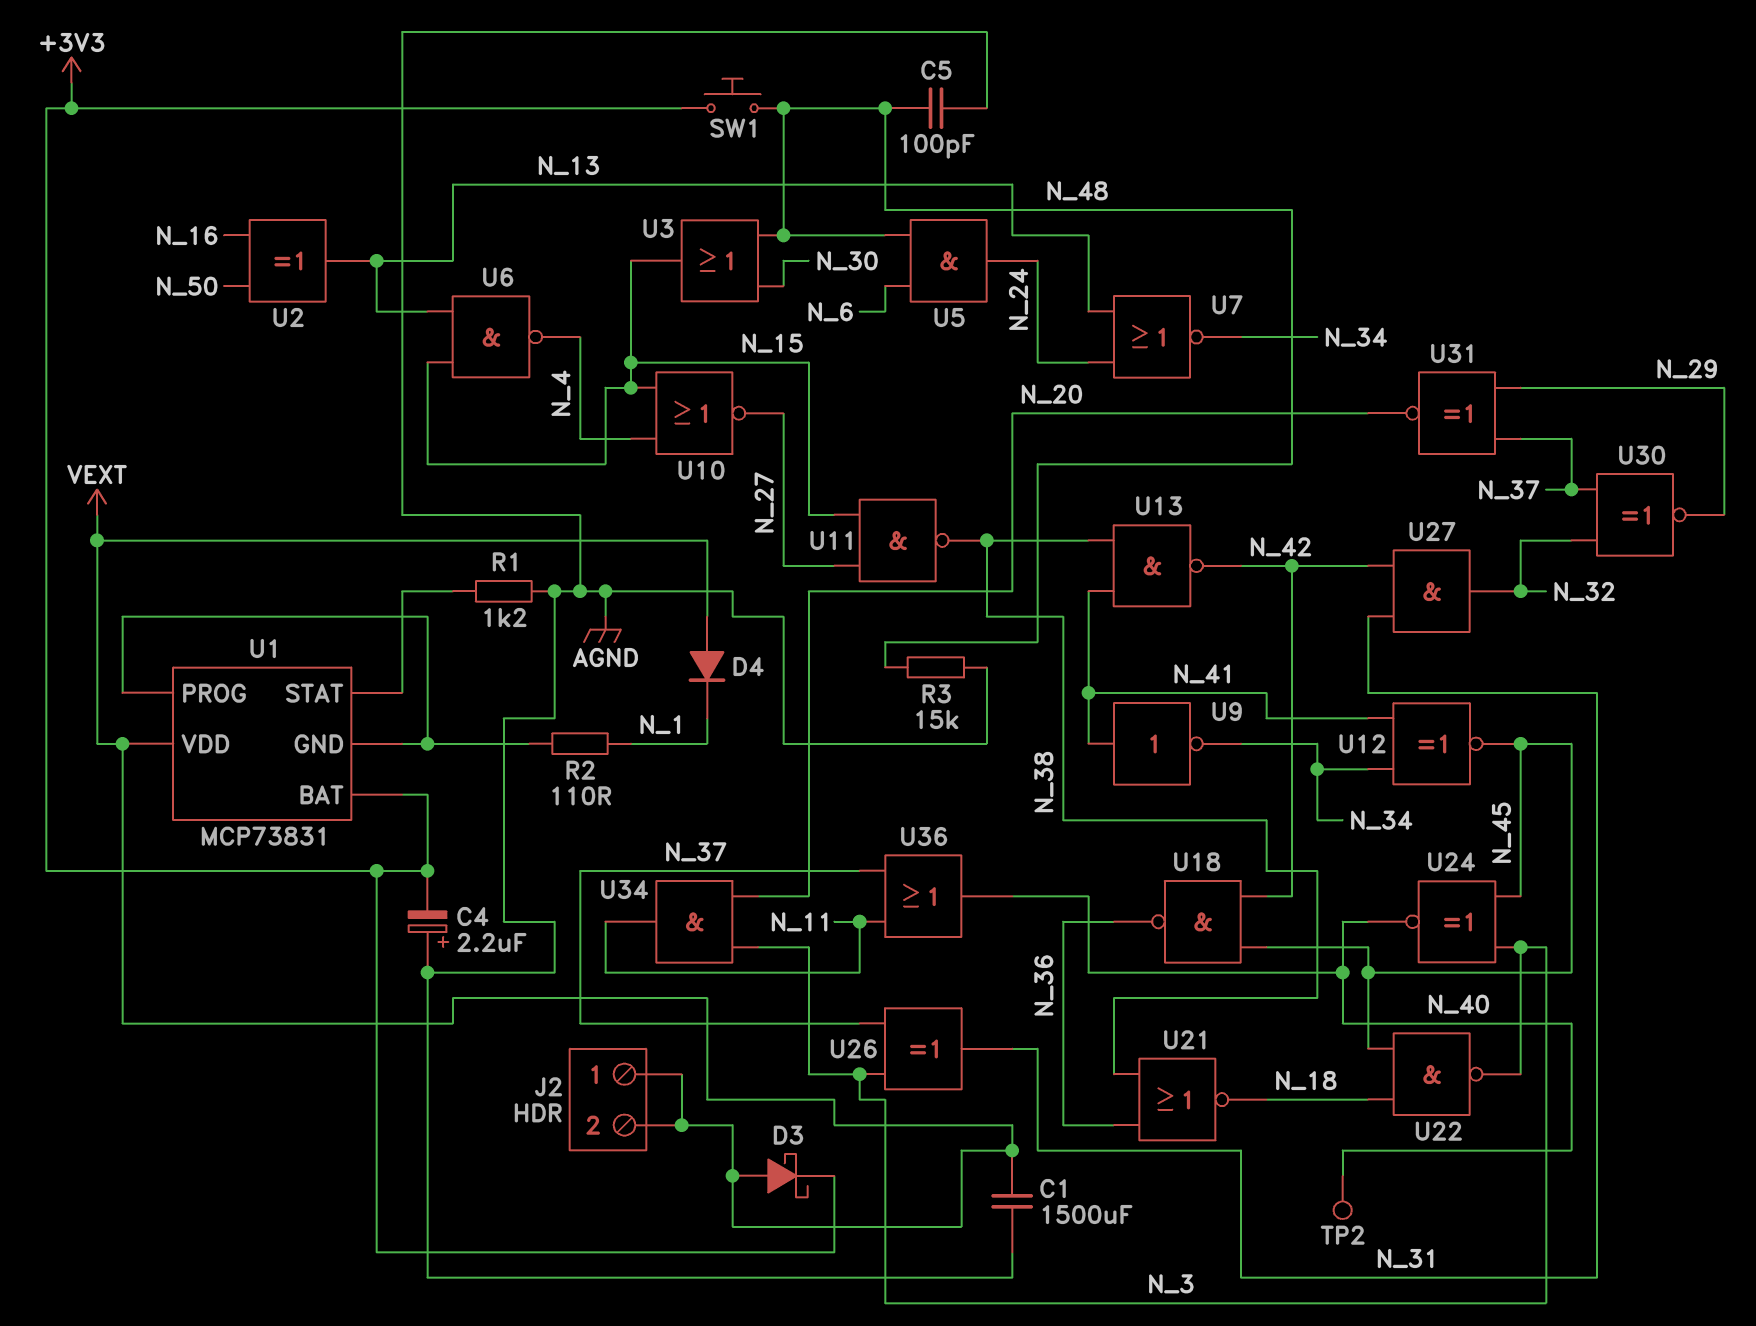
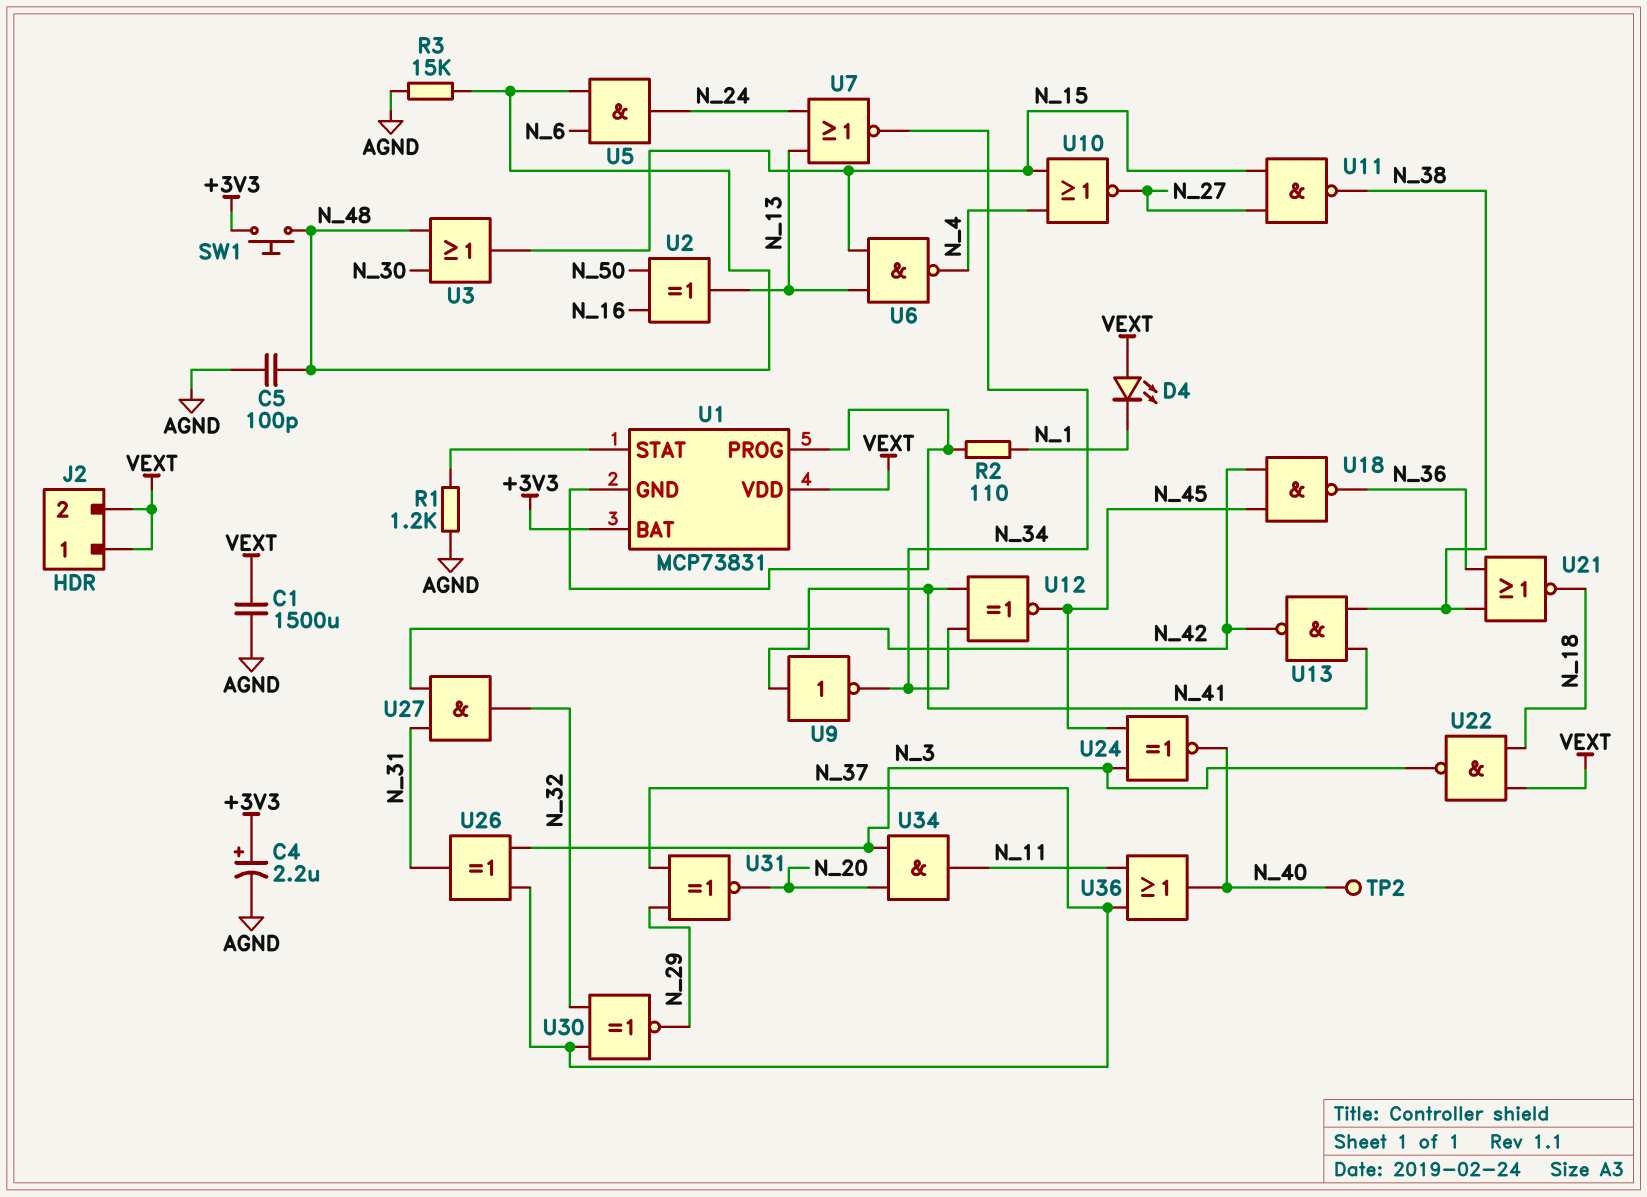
C4: 2.2uF (plus AGND, minus +3V3) -> 2.2uF (plus +3V3, minus AGND)
D3: schottky (A VEXT, K +3V3) -> none
D4: diode (A VEXT, K N_1) -> LED (A VEXT, K N_1)
U22: NAND (in N_18, in N_45, out N_3) -> NAND (in N_18, in VEXT, out N_3)

